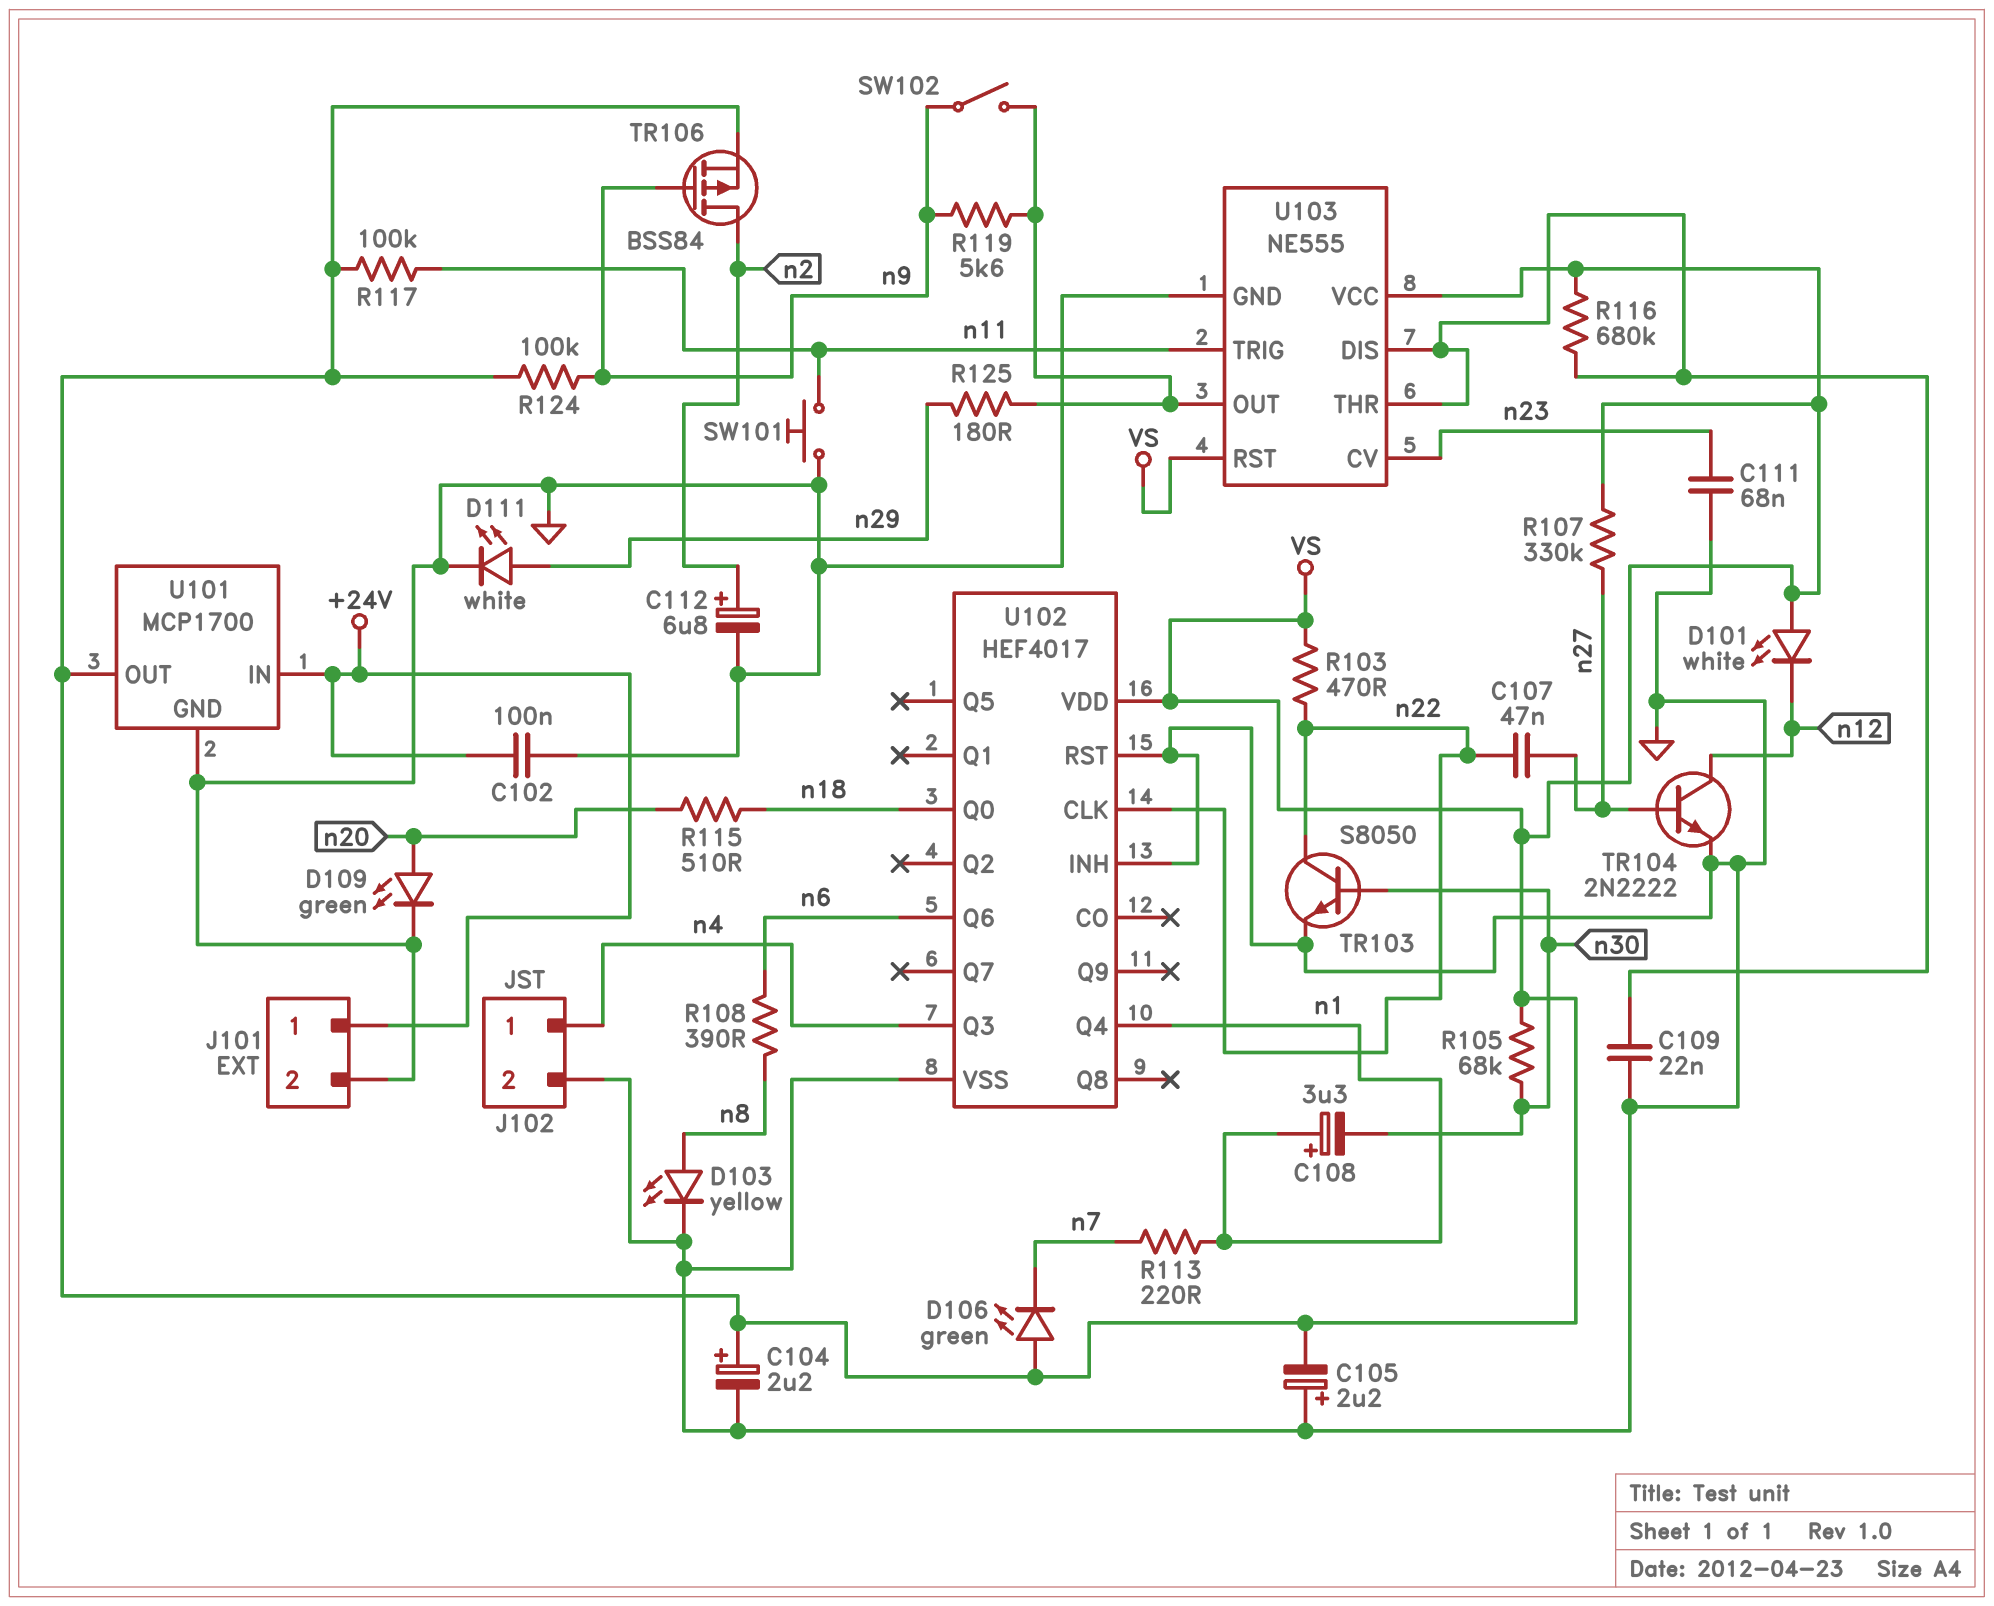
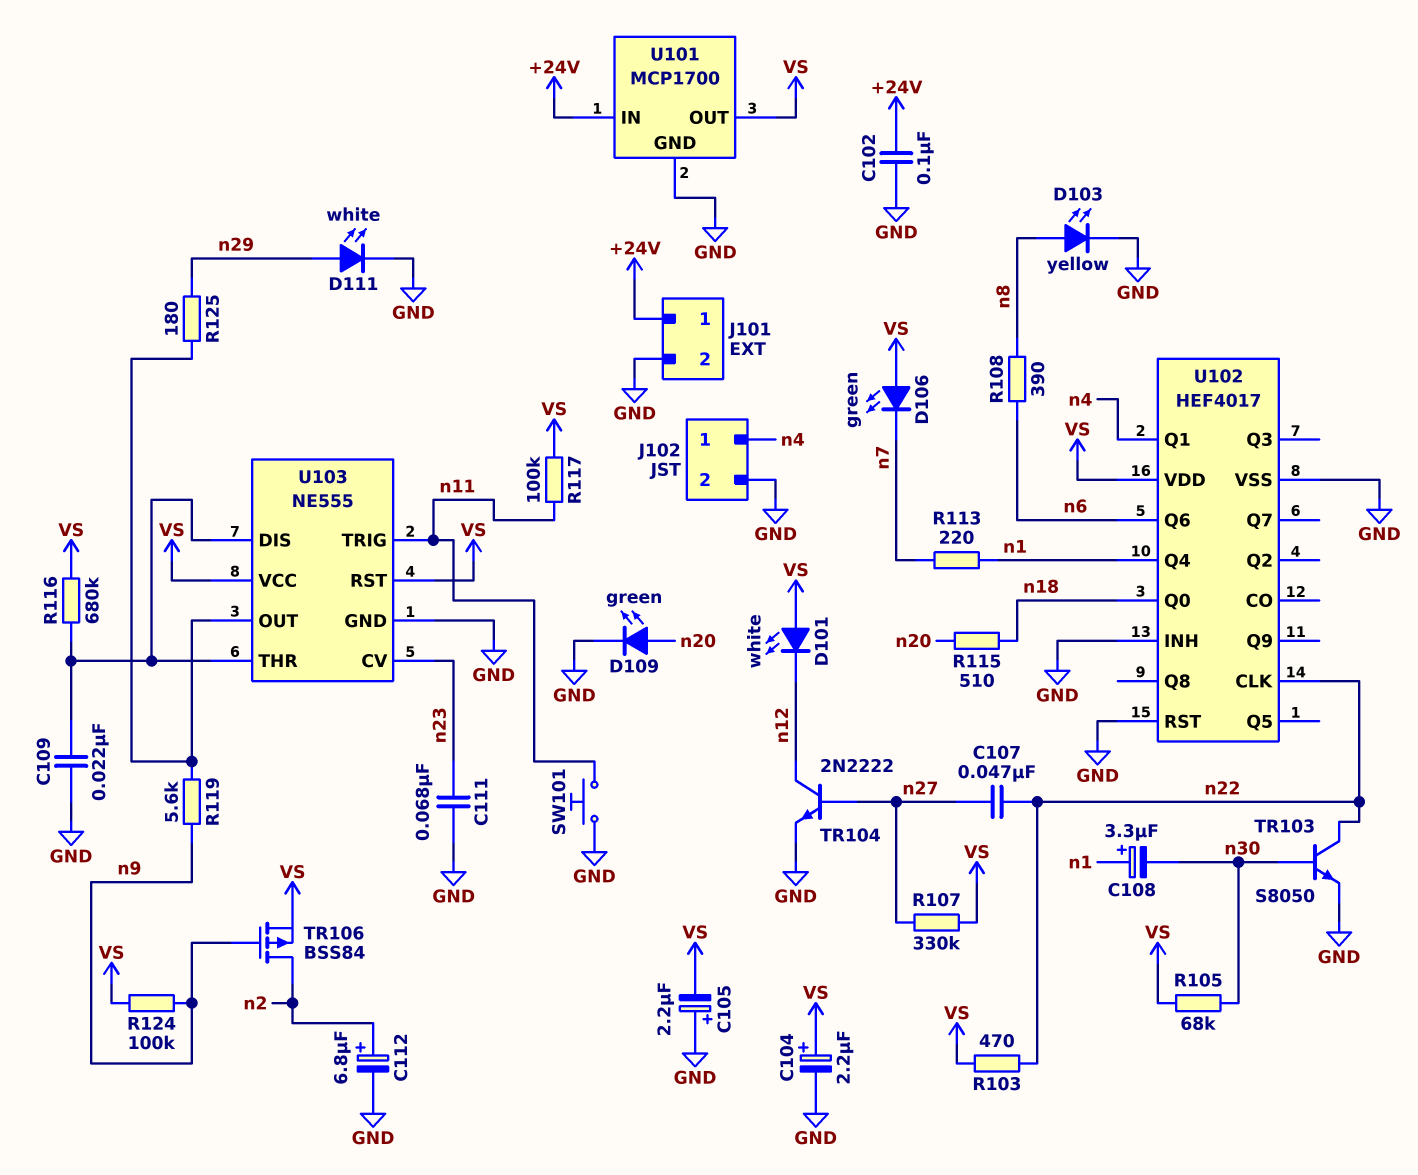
SW102: switch (U103/OUT, n9) -> none
U102 pin Q1: none -> n4
U102 pin Q3: n4 -> none

